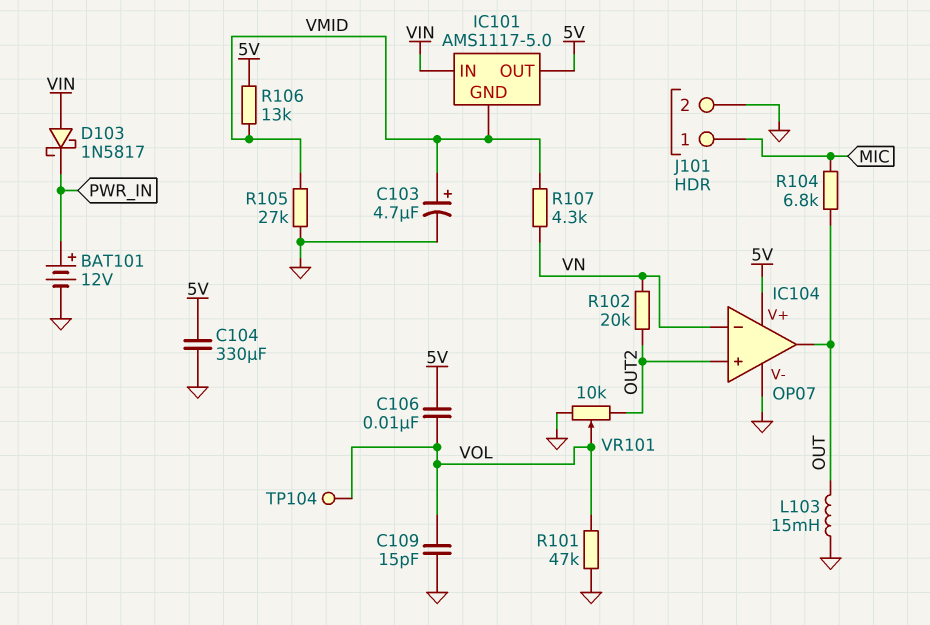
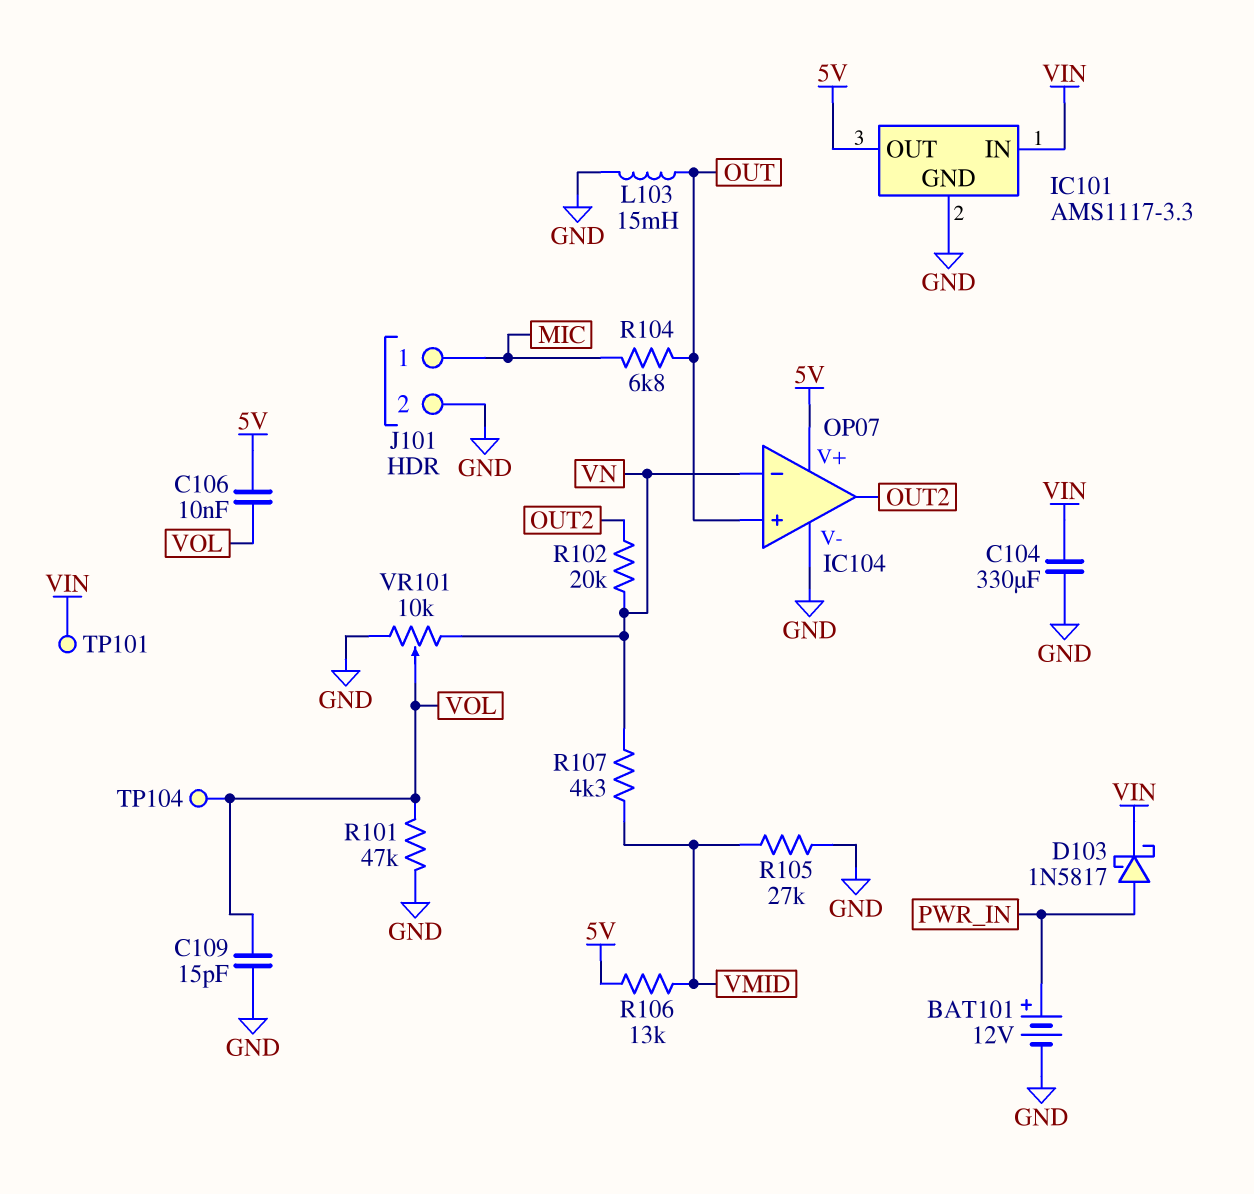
C103: 4.7uF (plus VMID, minus GND) -> none
C104: 330uF (5V, GND) -> 330uF (GND, VIN)
D103: schottky 1N5817 (A VIN, K PWR_IN) -> schottky 1N5817 (A PWR_IN, K VIN)
IC101: AMS1117-5.0 -> AMS1117-3.3
IC101 pin GND: VMID -> GND
IC104 pin in+: OUT2 -> OUT
IC104 pin out: OUT -> OUT2
TP101: none -> test point (VIN)
VR101: 10k (GND, OUT2, wiper VOL) -> 10k (GND, VN, wiper VOL)

